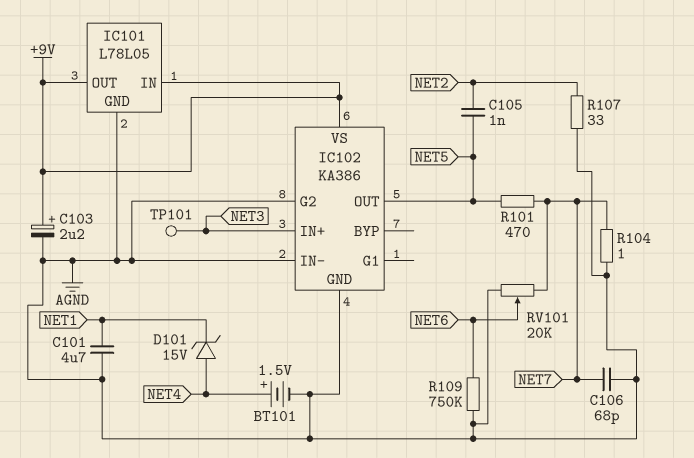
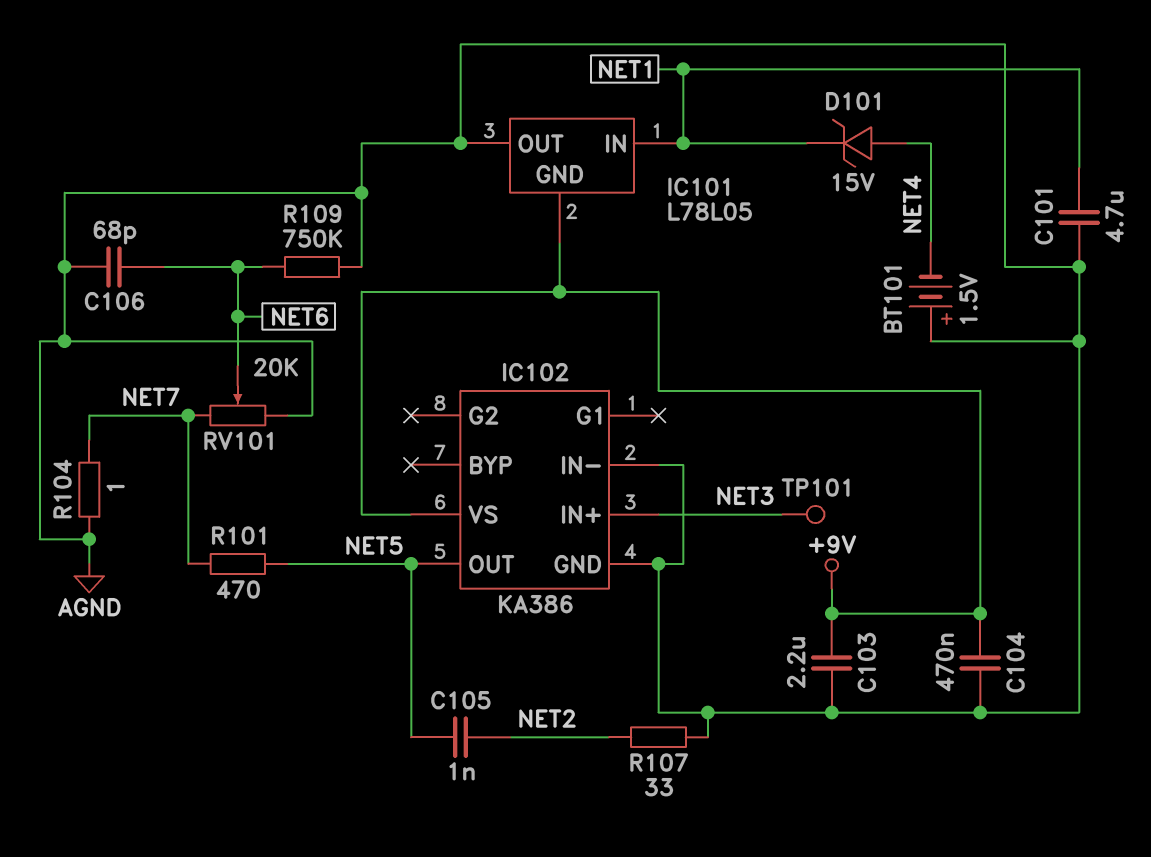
BT101: 1.5V (plus NET4, minus AGND) -> 1.5V (plus AGND, minus NET4)
C103: 2.2uF (plus +9V, minus AGND) -> 2.2uF (+9V, AGND)
C104: none -> 470nF (+9V, AGND)
C106: 68pF (AGND, NET7) -> 68pF (AGND, NET6)
IC101 pin GND: AGND -> +9V
IC101 pin IN: +9V -> NET1
IC101 pin OUT: +9V -> AGND
IC102 pin G2: AGND -> none

